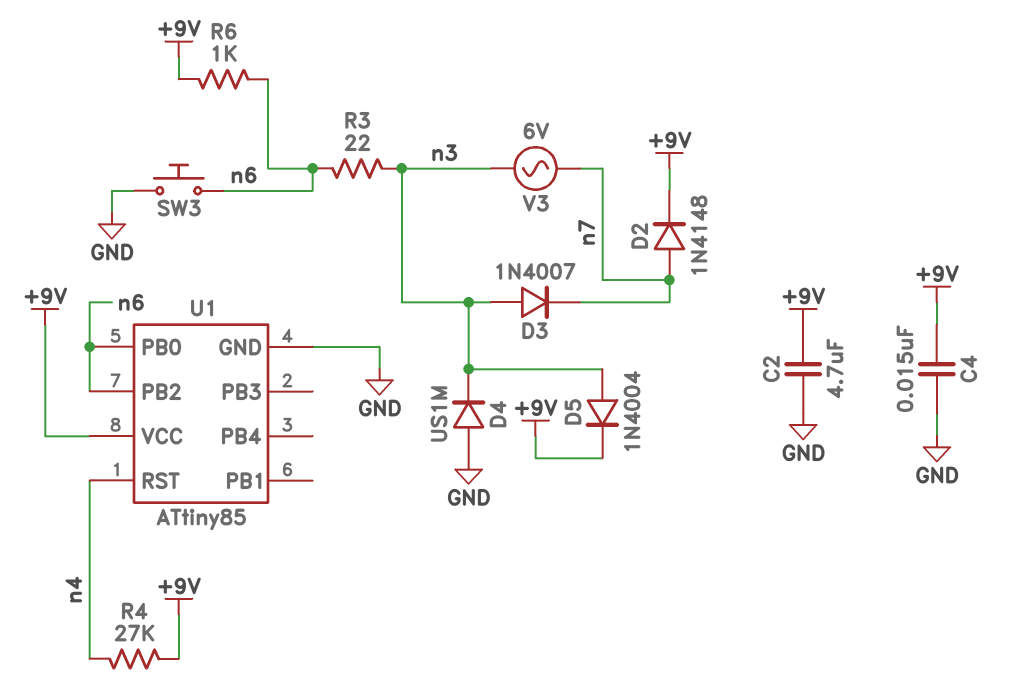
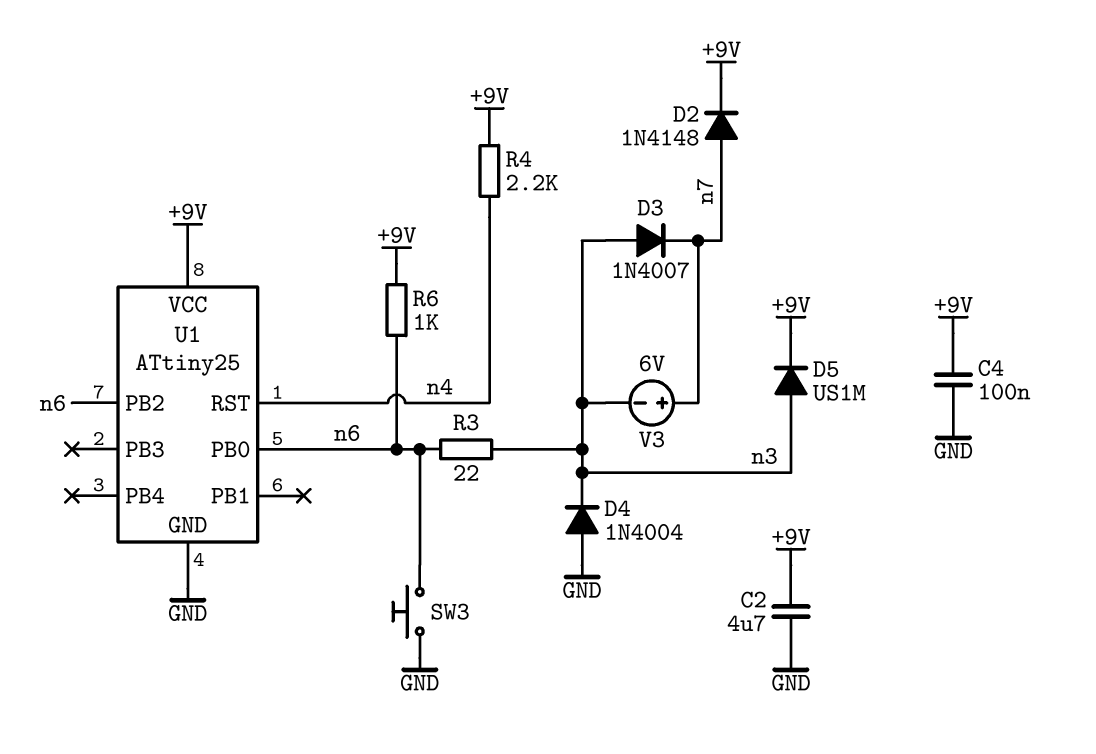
C4: 15nF (+9V, GND) -> 100nF (+9V, GND)
D4: diode US1M (A GND, K n3) -> diode 1N4004 (A GND, K n3)
D5: diode 1N4004 (A n3, K +9V) -> diode US1M (A n3, K +9V)
R4: 27k (+9V, n4) -> 2.2k (+9V, n4)
U1: ATtiny85 -> ATtiny25
V3: AC 6V (n3, n7) -> 6V (plus n7, minus n3)

